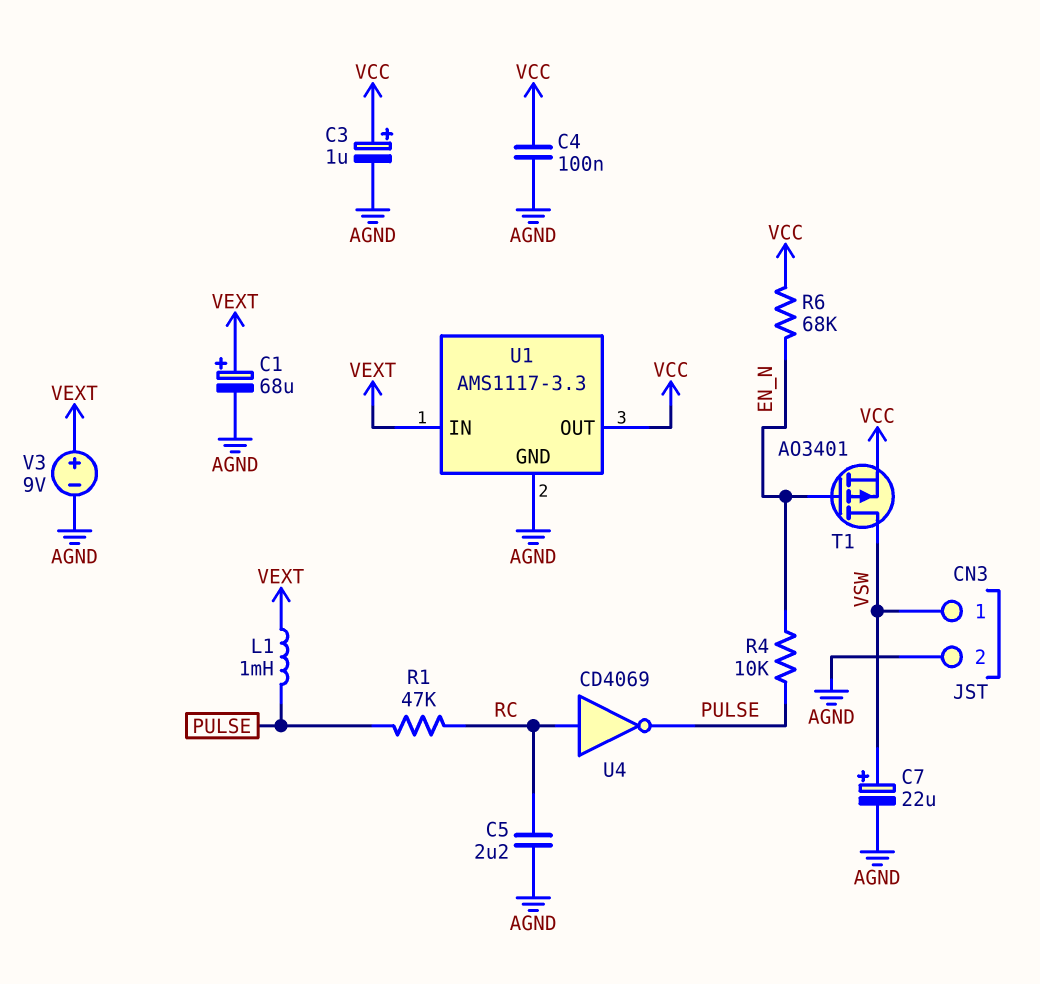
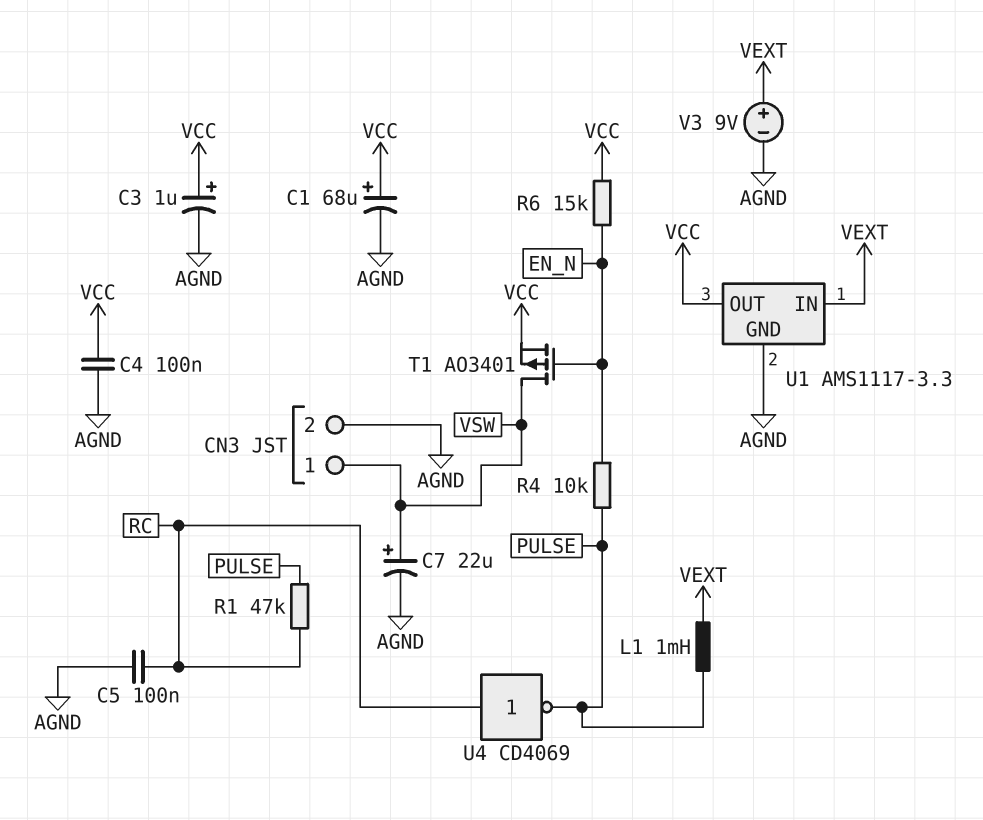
C1: 68uF (plus VEXT, minus AGND) -> 68uF (plus VCC, minus AGND)
C5: 2.2uF (AGND, RC) -> 100nF (AGND, RC)
R6: 68k (EN_N, VCC) -> 15k (EN_N, VCC)

